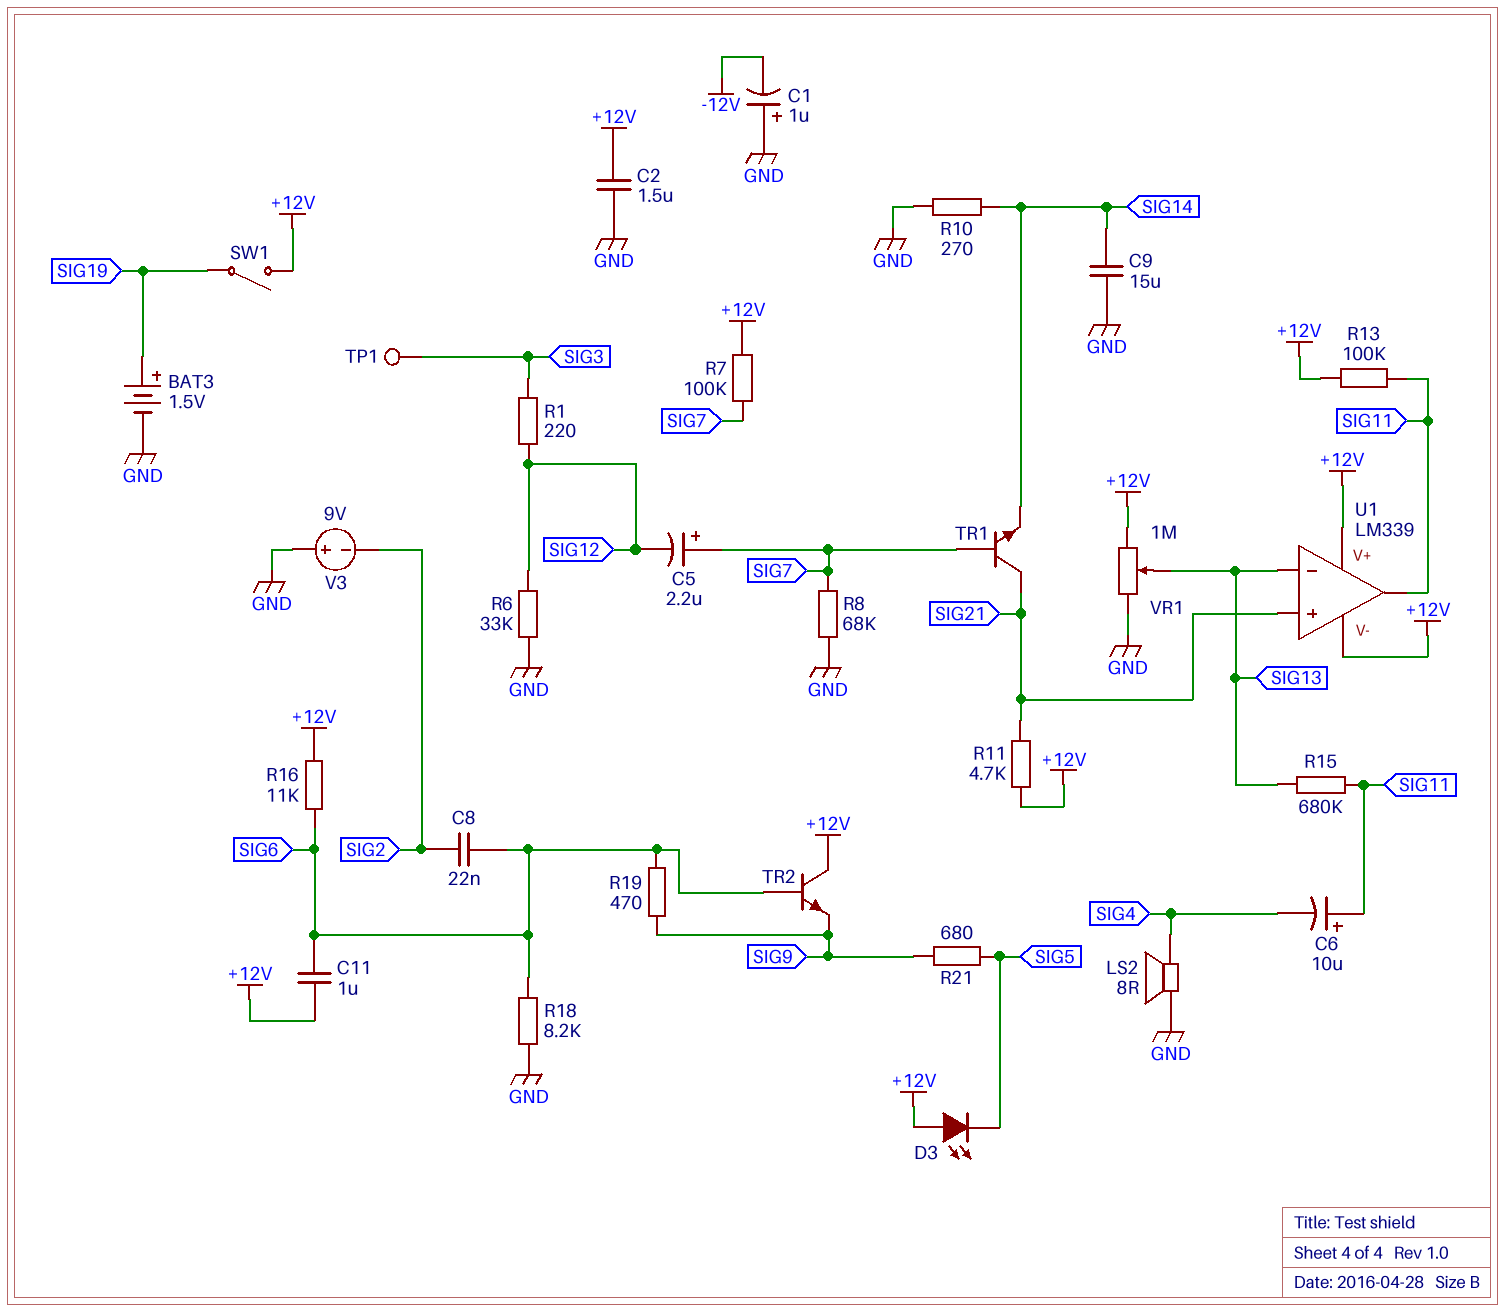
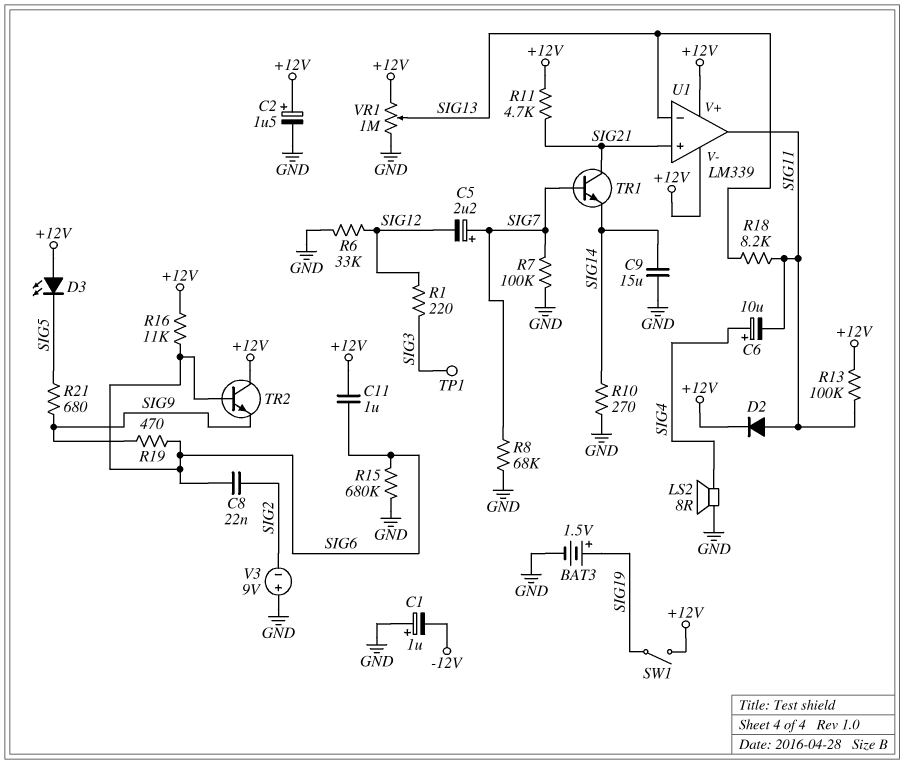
C2: 1.5uF (+12V, GND) -> 1.5uF (plus +12V, minus GND)
C6: 10uF (plus SIG11, minus SIG4) -> 10uF (plus SIG4, minus SIG11)
D2: none -> diode (A SIG11, K +12V)
R7: 100k (+12V, SIG7) -> 100k (GND, SIG7)
R15: 680k (SIG11, SIG13) -> 680k (GND, SIG6)
R18: 8.2k (GND, SIG6) -> 8.2k (SIG11, SIG13)

